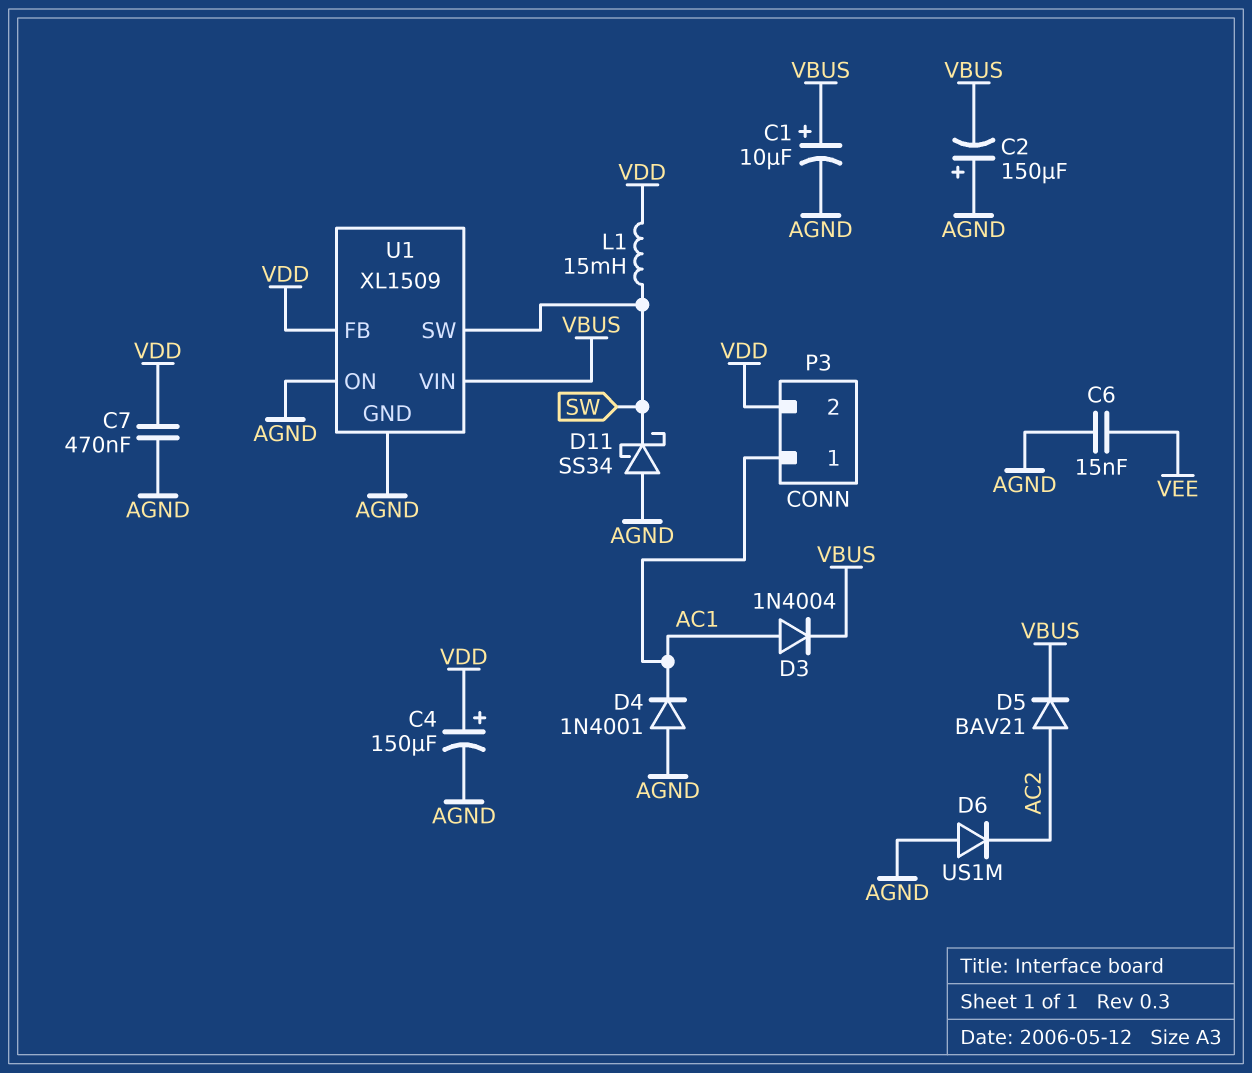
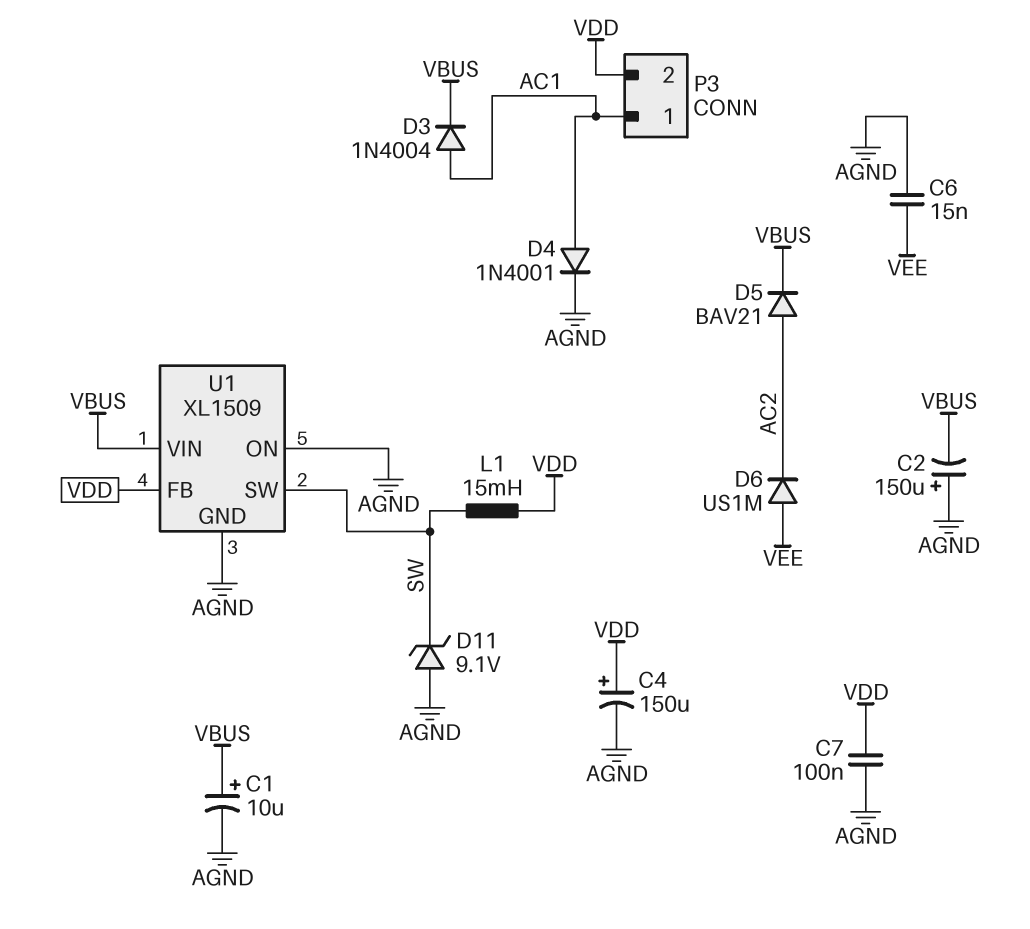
C7: 470nF (AGND, VDD) -> 100nF (AGND, VDD)
D4: diode 1N4001 (A AGND, K AC1) -> diode 1N4001 (A AC1, K AGND)
D6: diode US1M (A AGND, K AC2) -> diode US1M (A VEE, K AC2)
D11: schottky SS34 (A AGND, K SW) -> zener 9.1V (A AGND, K SW)

